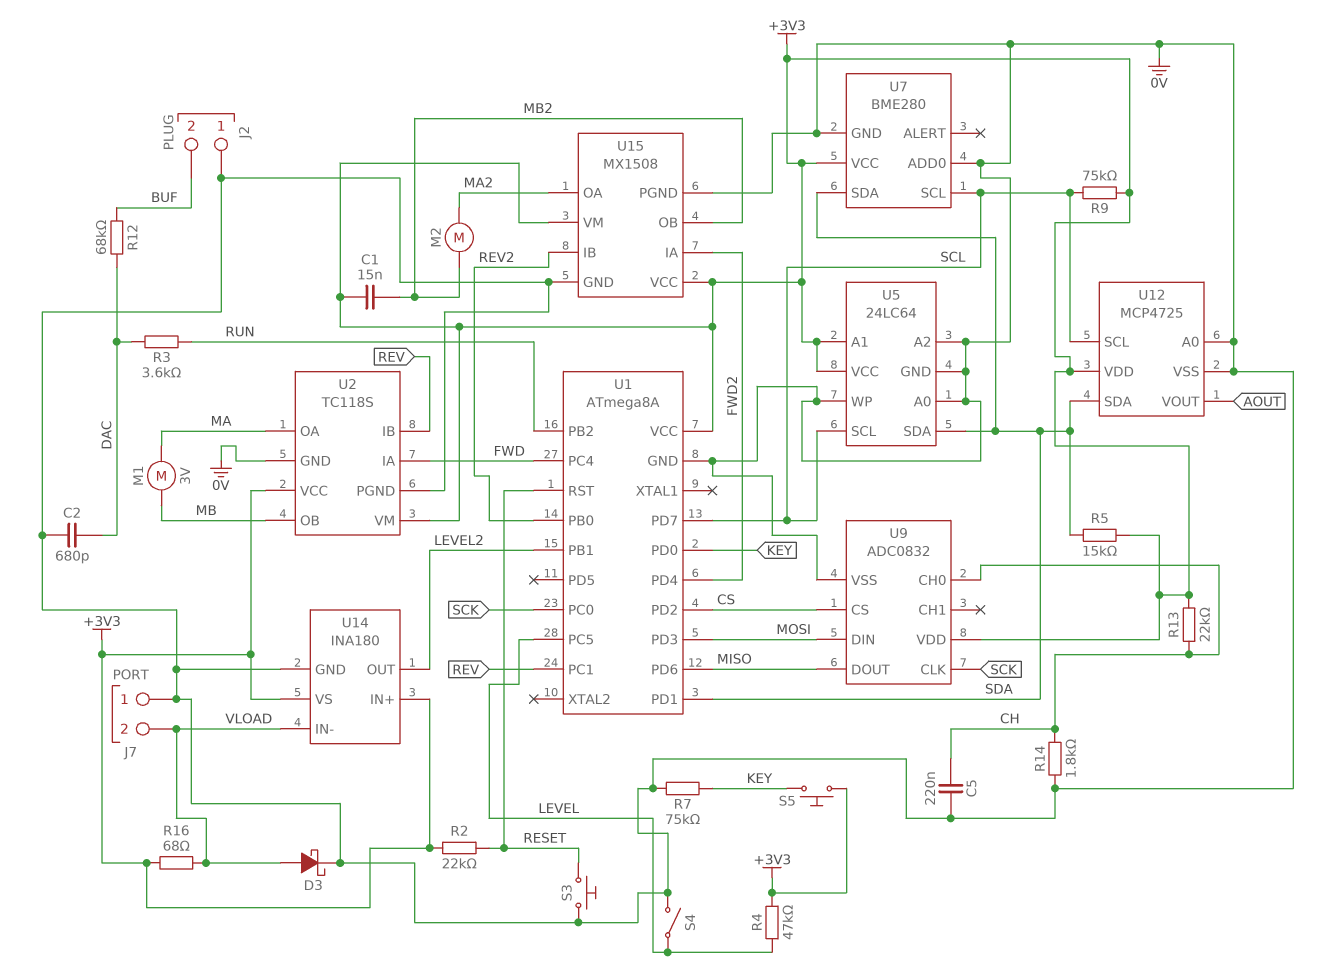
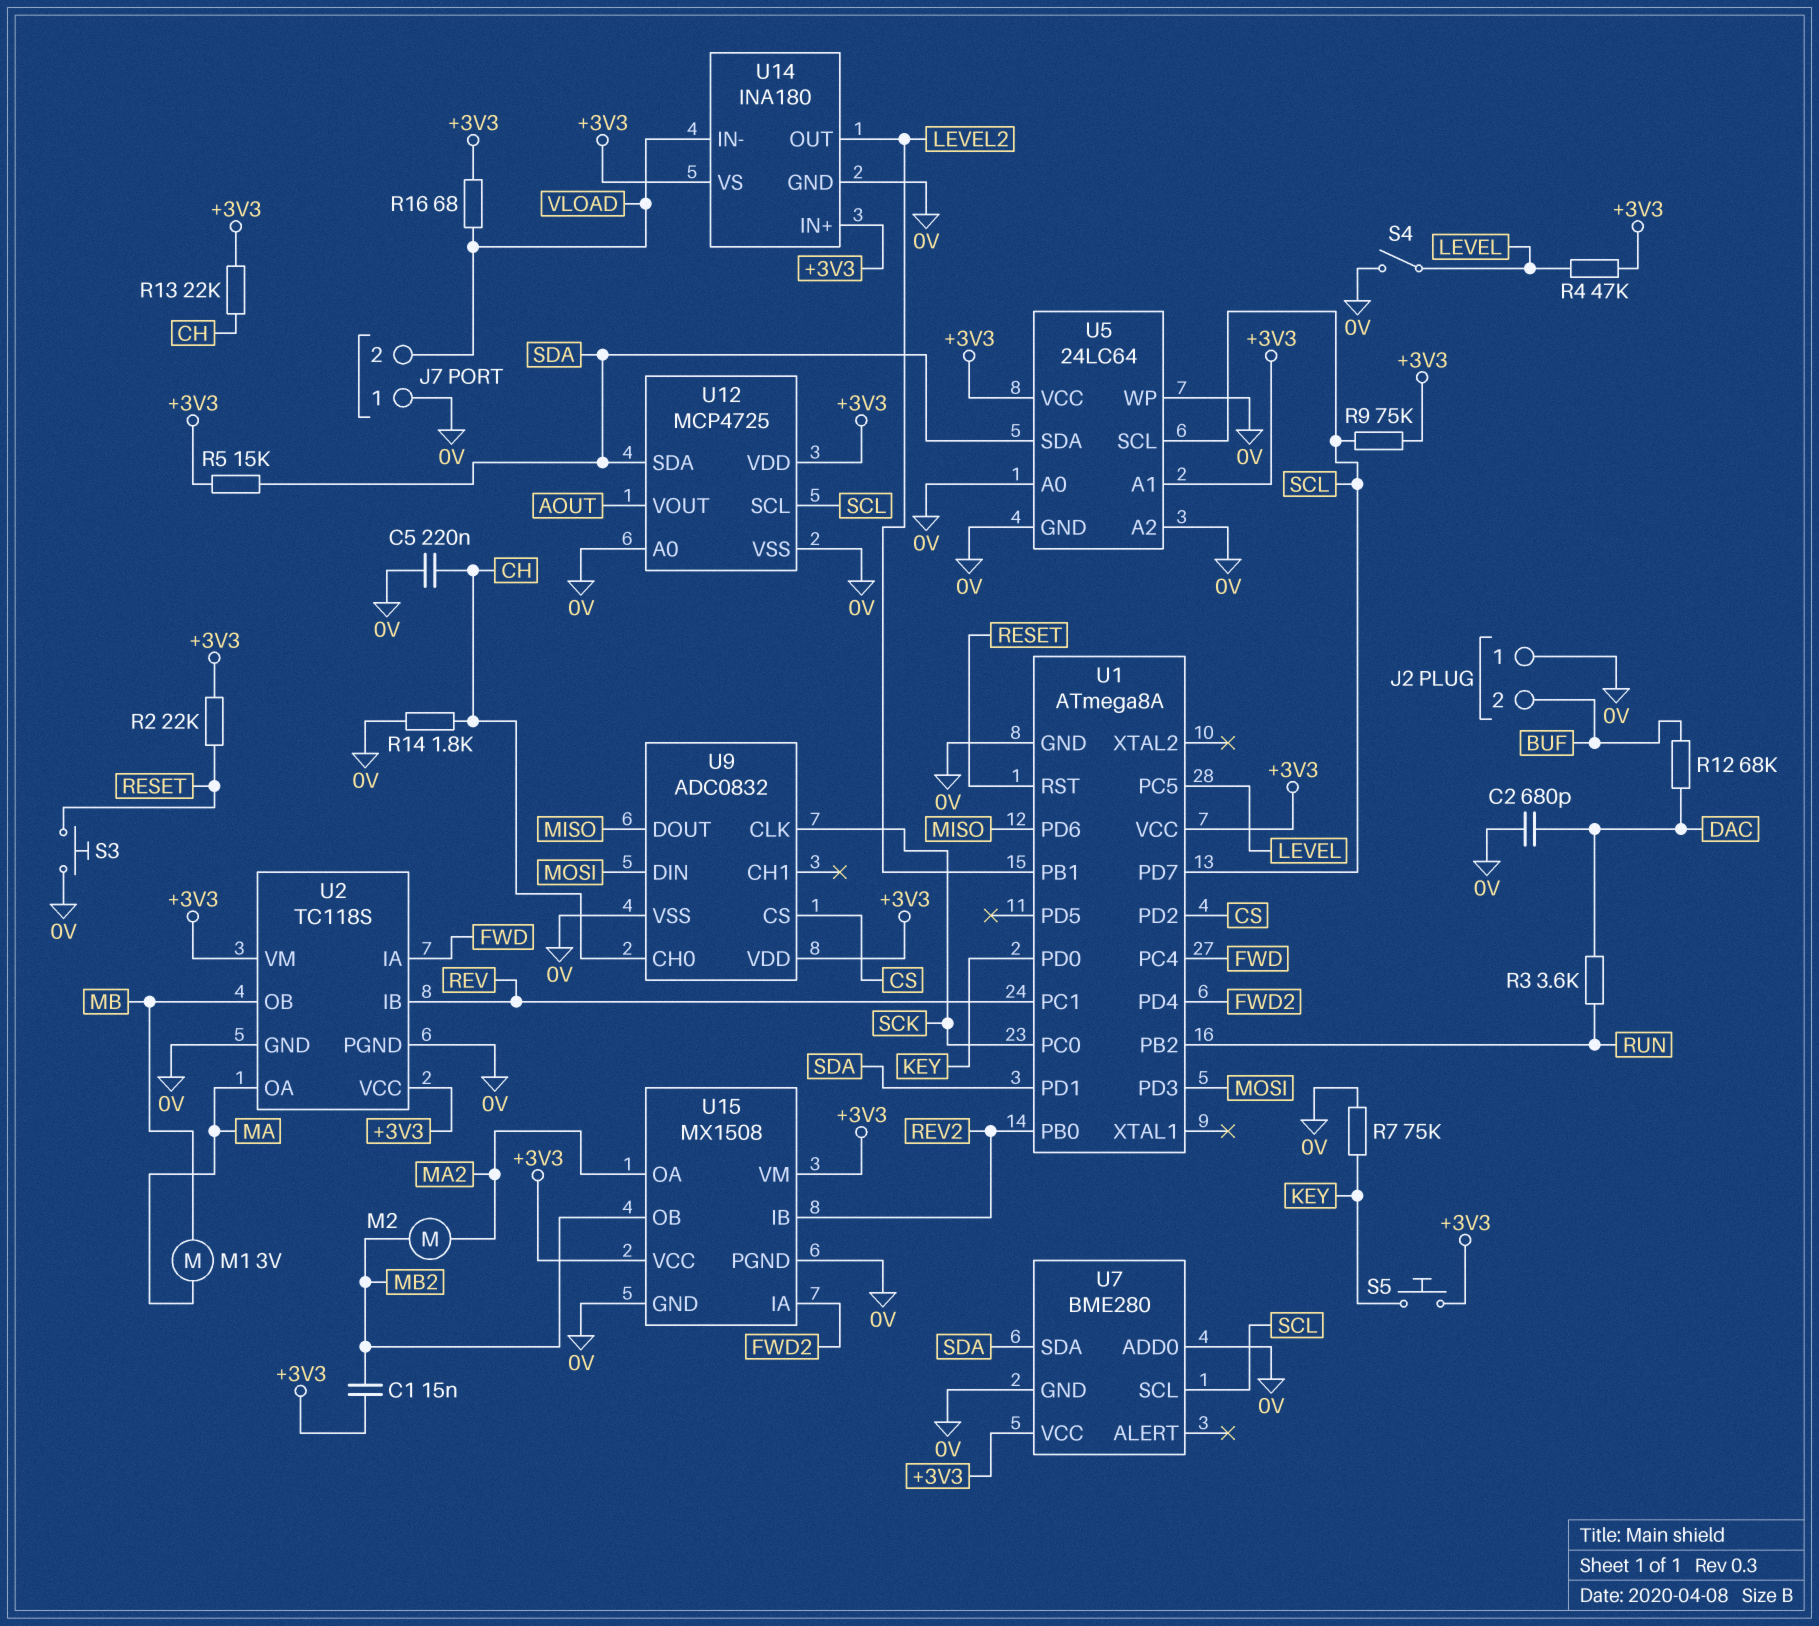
D3: schottky (A VLOAD, K 0V) -> none

